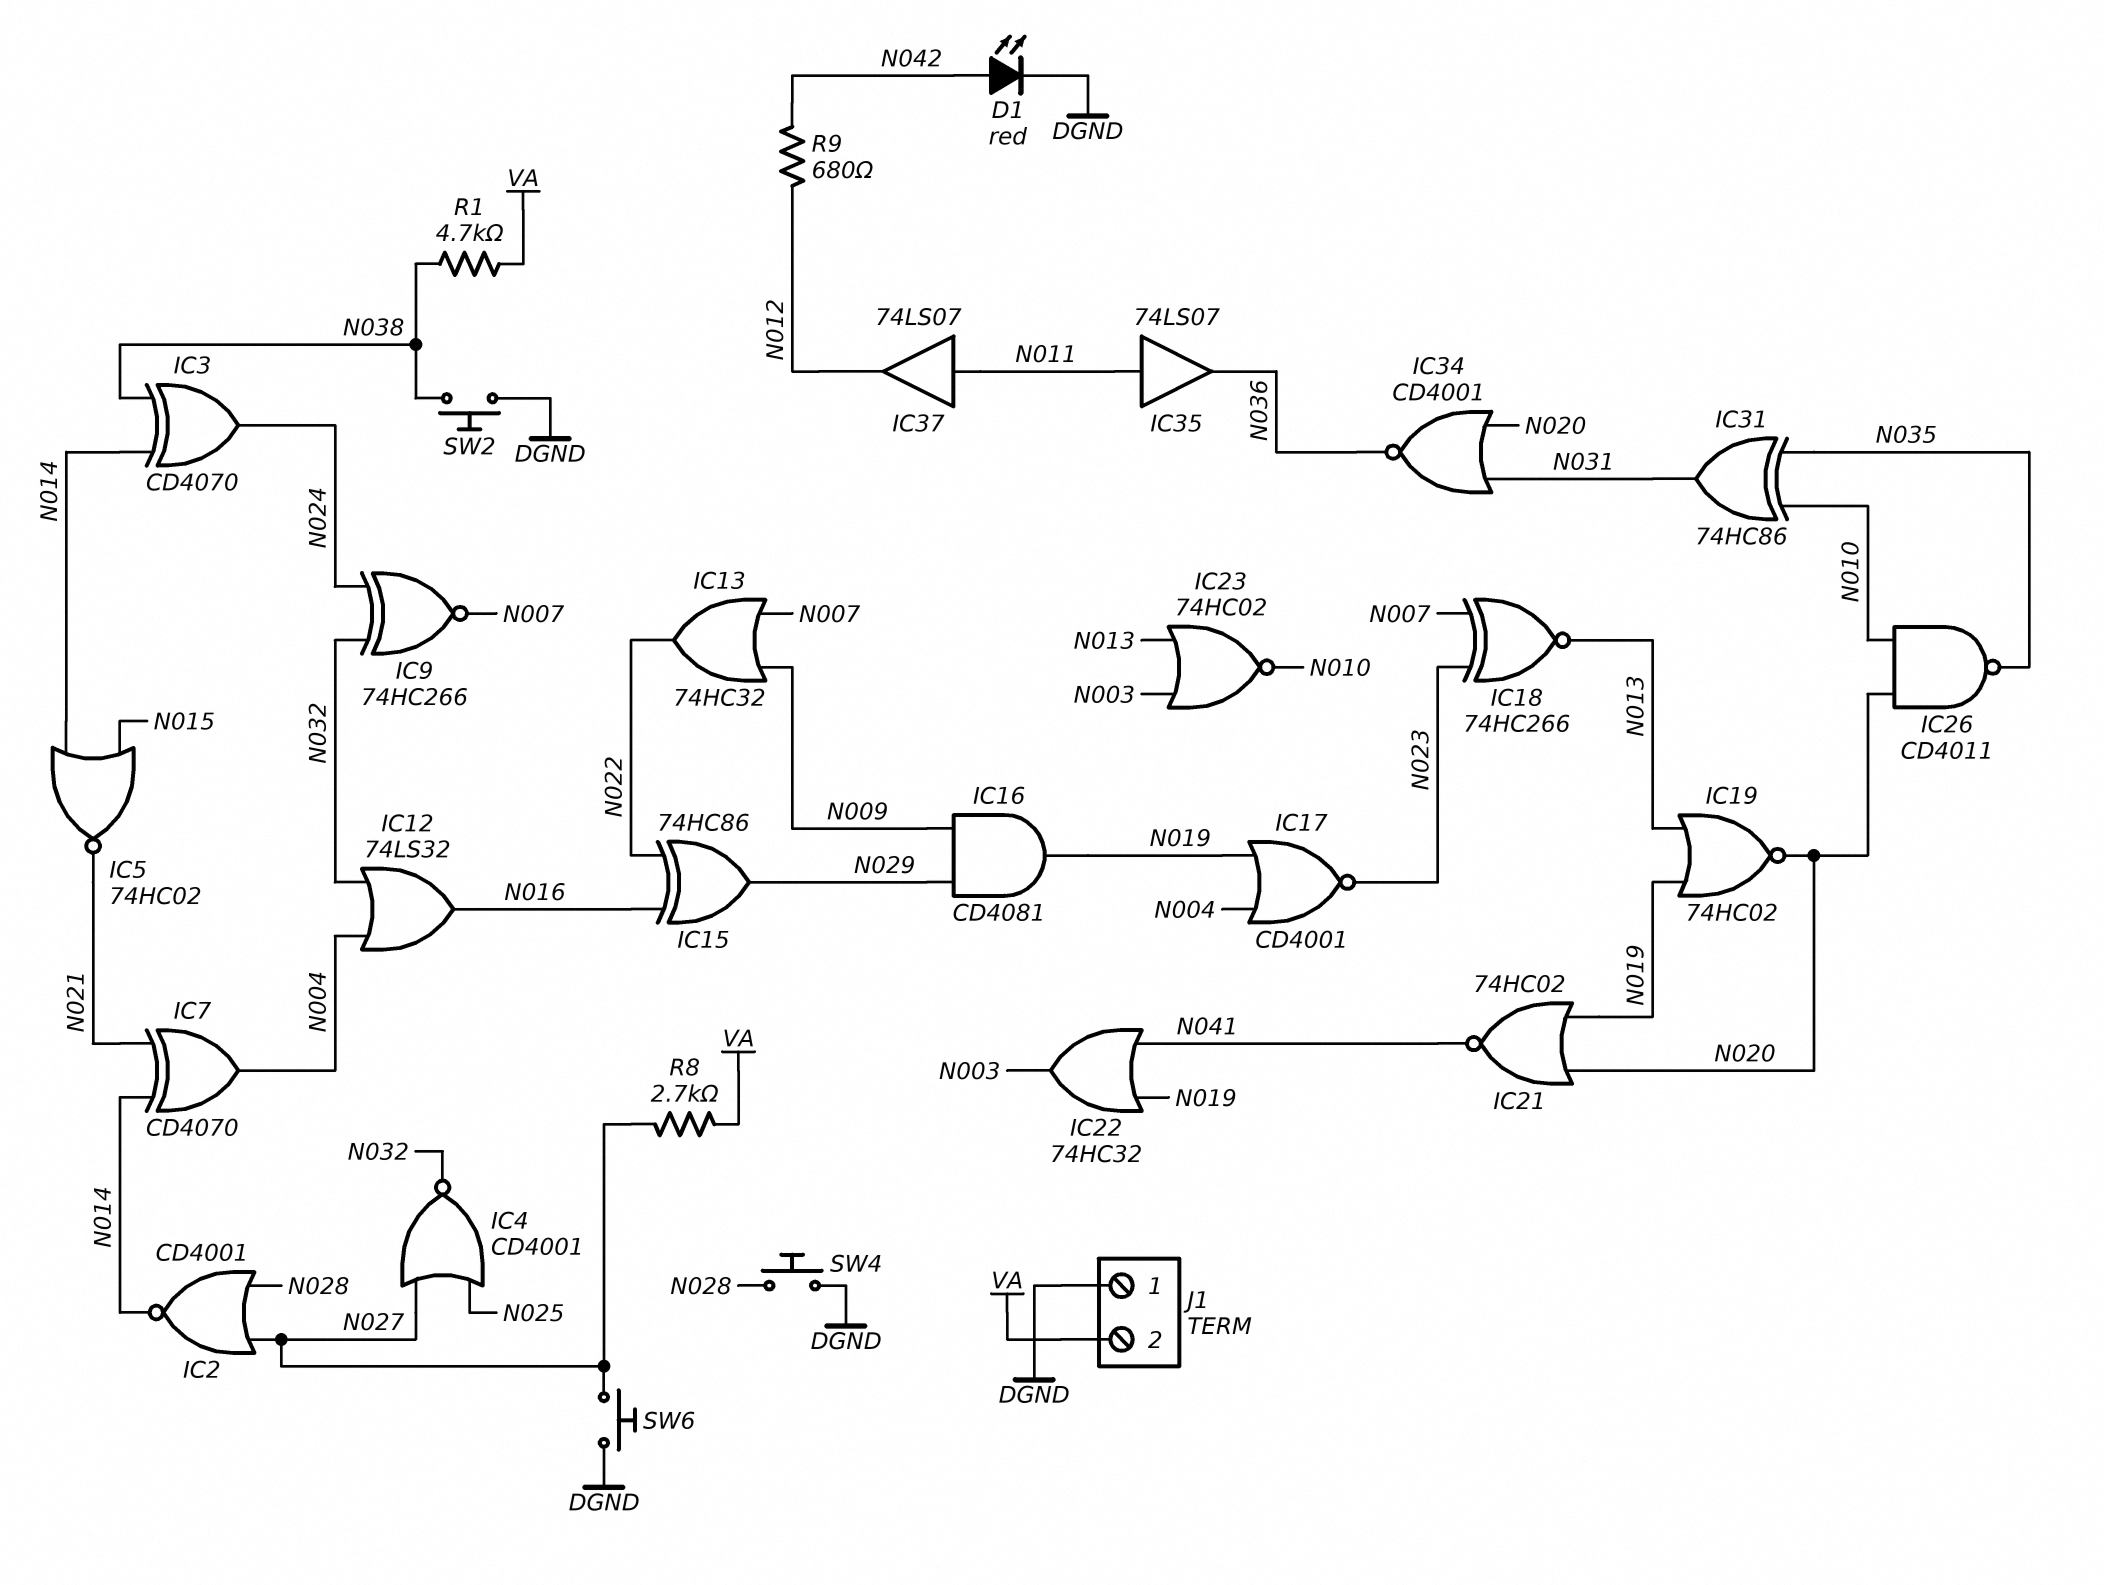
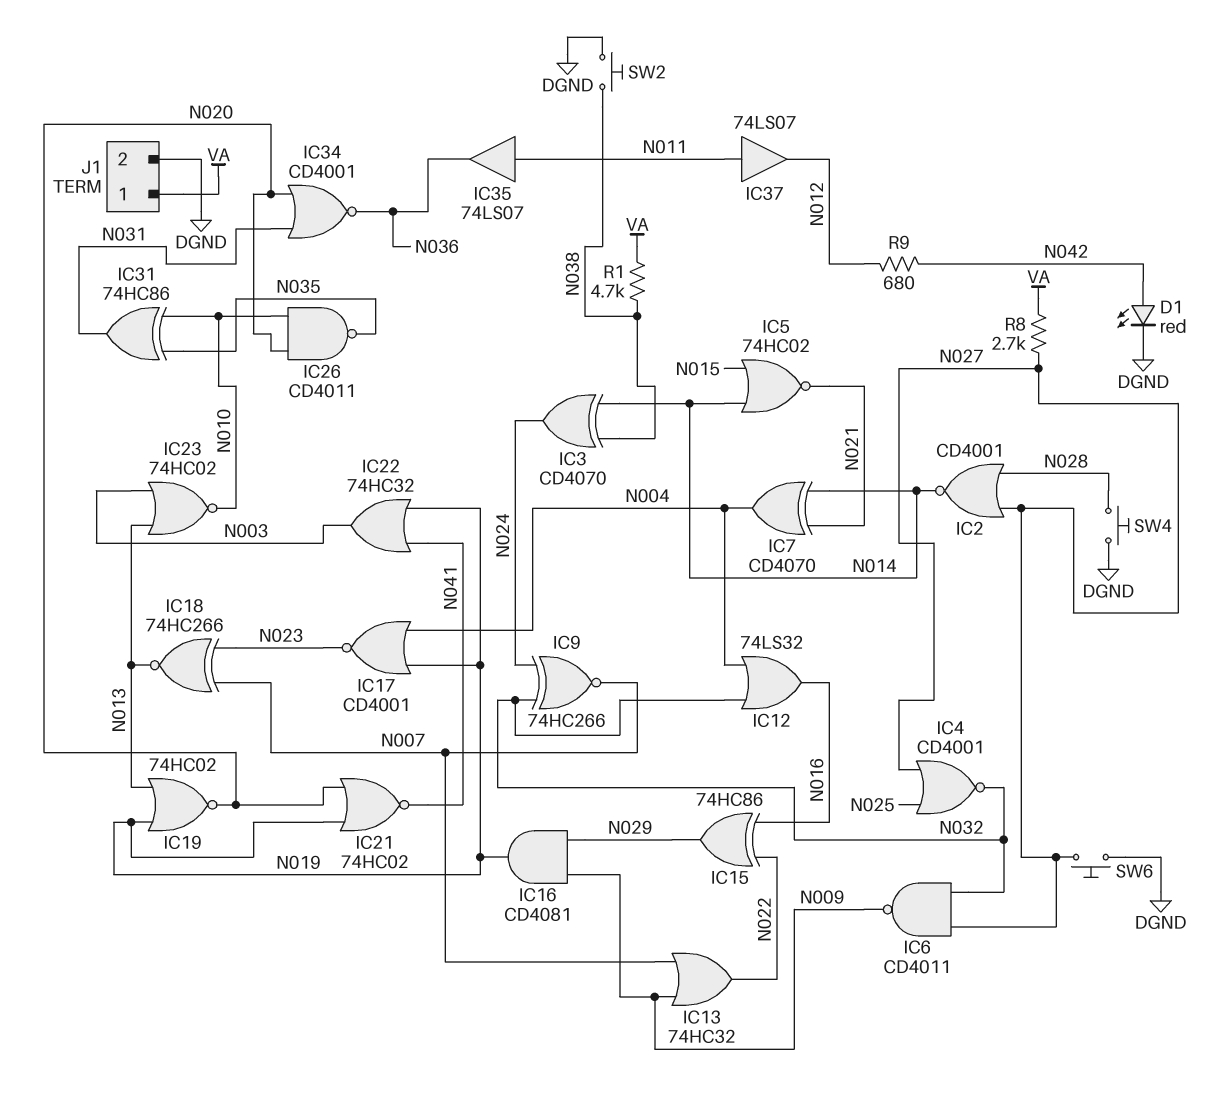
IC6: none -> NAND CD4011 (in N027, in N032, out N009)
J1 pin 1: DGND -> VA
J1 pin 2: VA -> DGND

